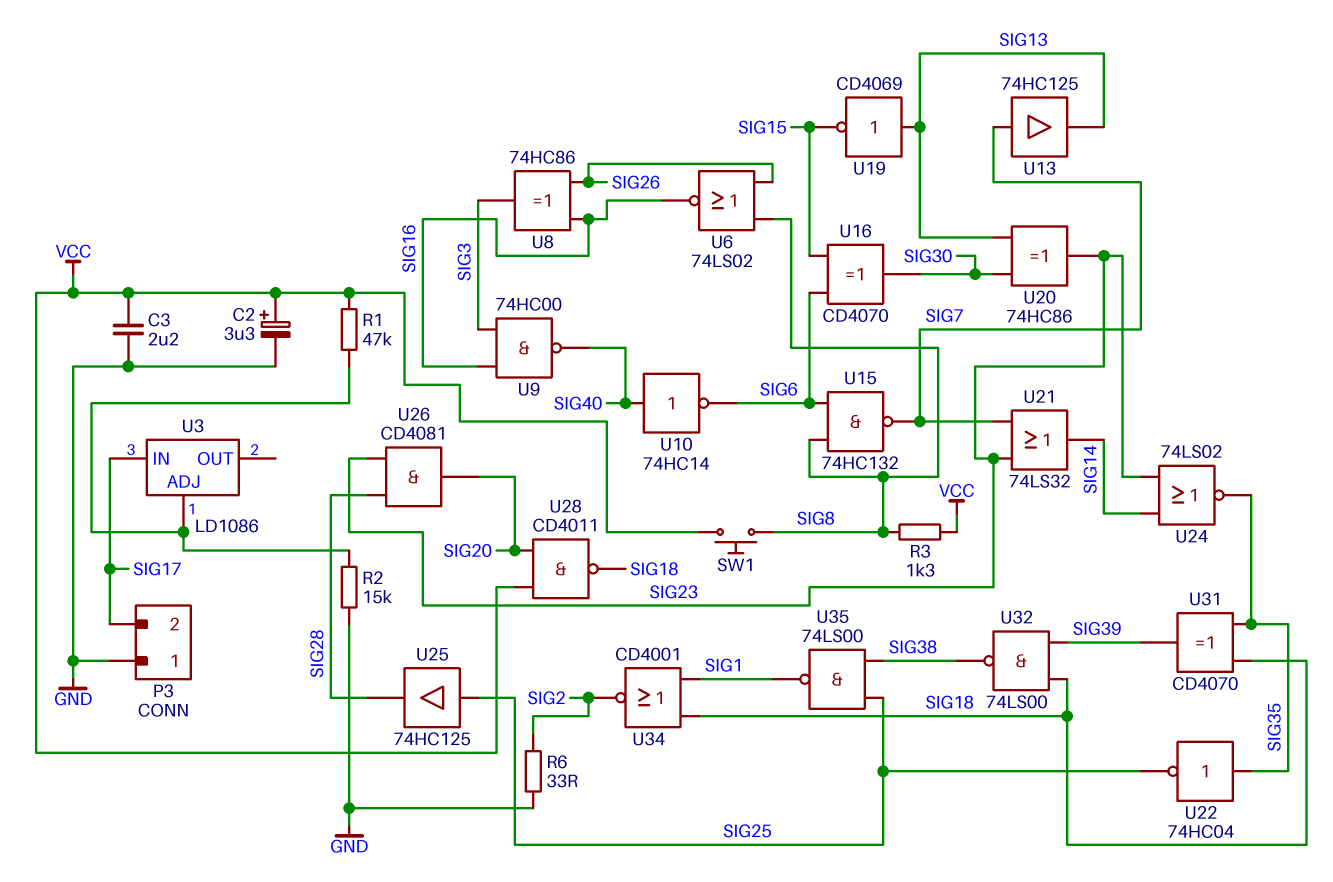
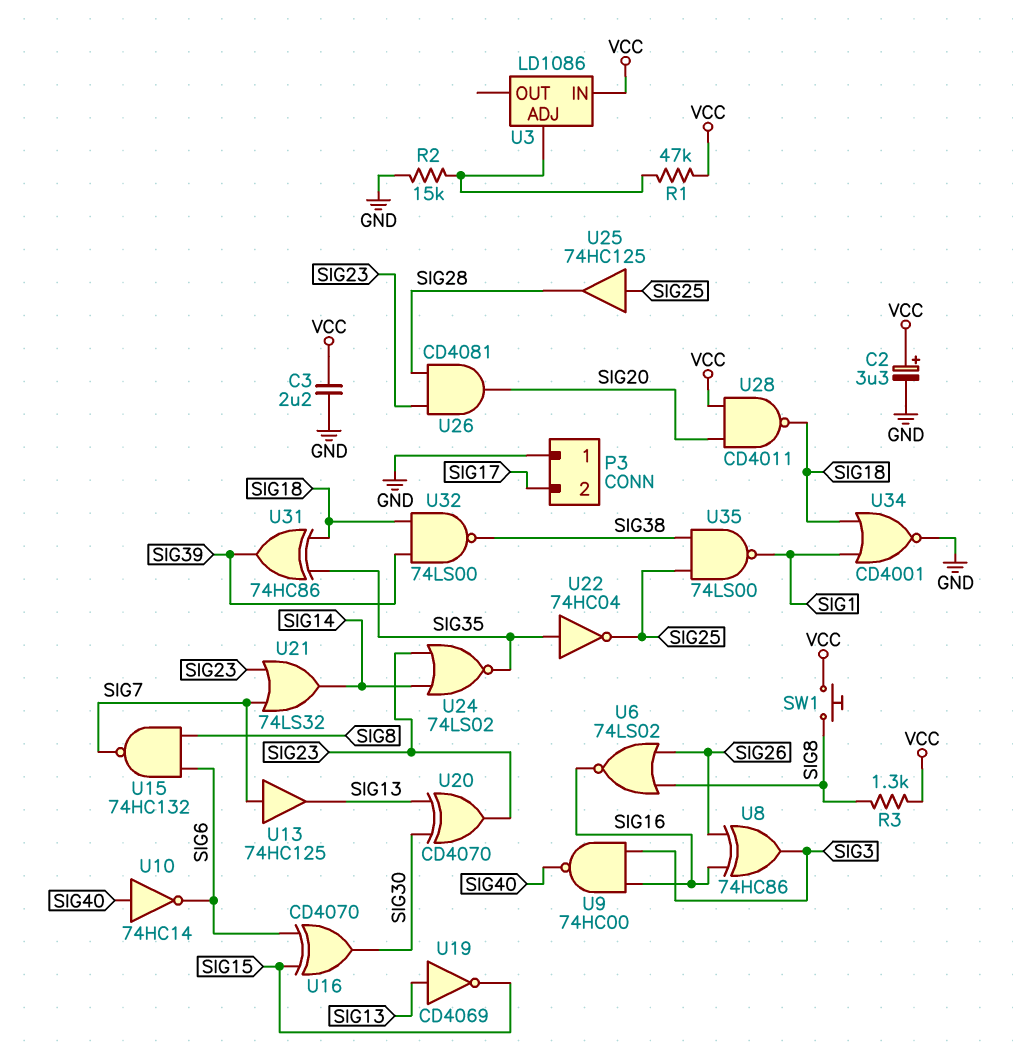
R6: 33 (GND, SIG2) -> none
U3 pin IN: SIG17 -> VCC
U20: XOR 74HC86 (in SIG13, in SIG30, out SIG23) -> XOR CD4070 (in SIG13, in SIG30, out SIG23)
U31: XOR CD4070 (in SIG18, in SIG35, out SIG39) -> XOR 74HC86 (in SIG18, in SIG35, out SIG39)
U34: NOR CD4001 (in SIG1, in SIG18, out SIG2) -> NOR CD4001 (in SIG1, in SIG18, out GND)

